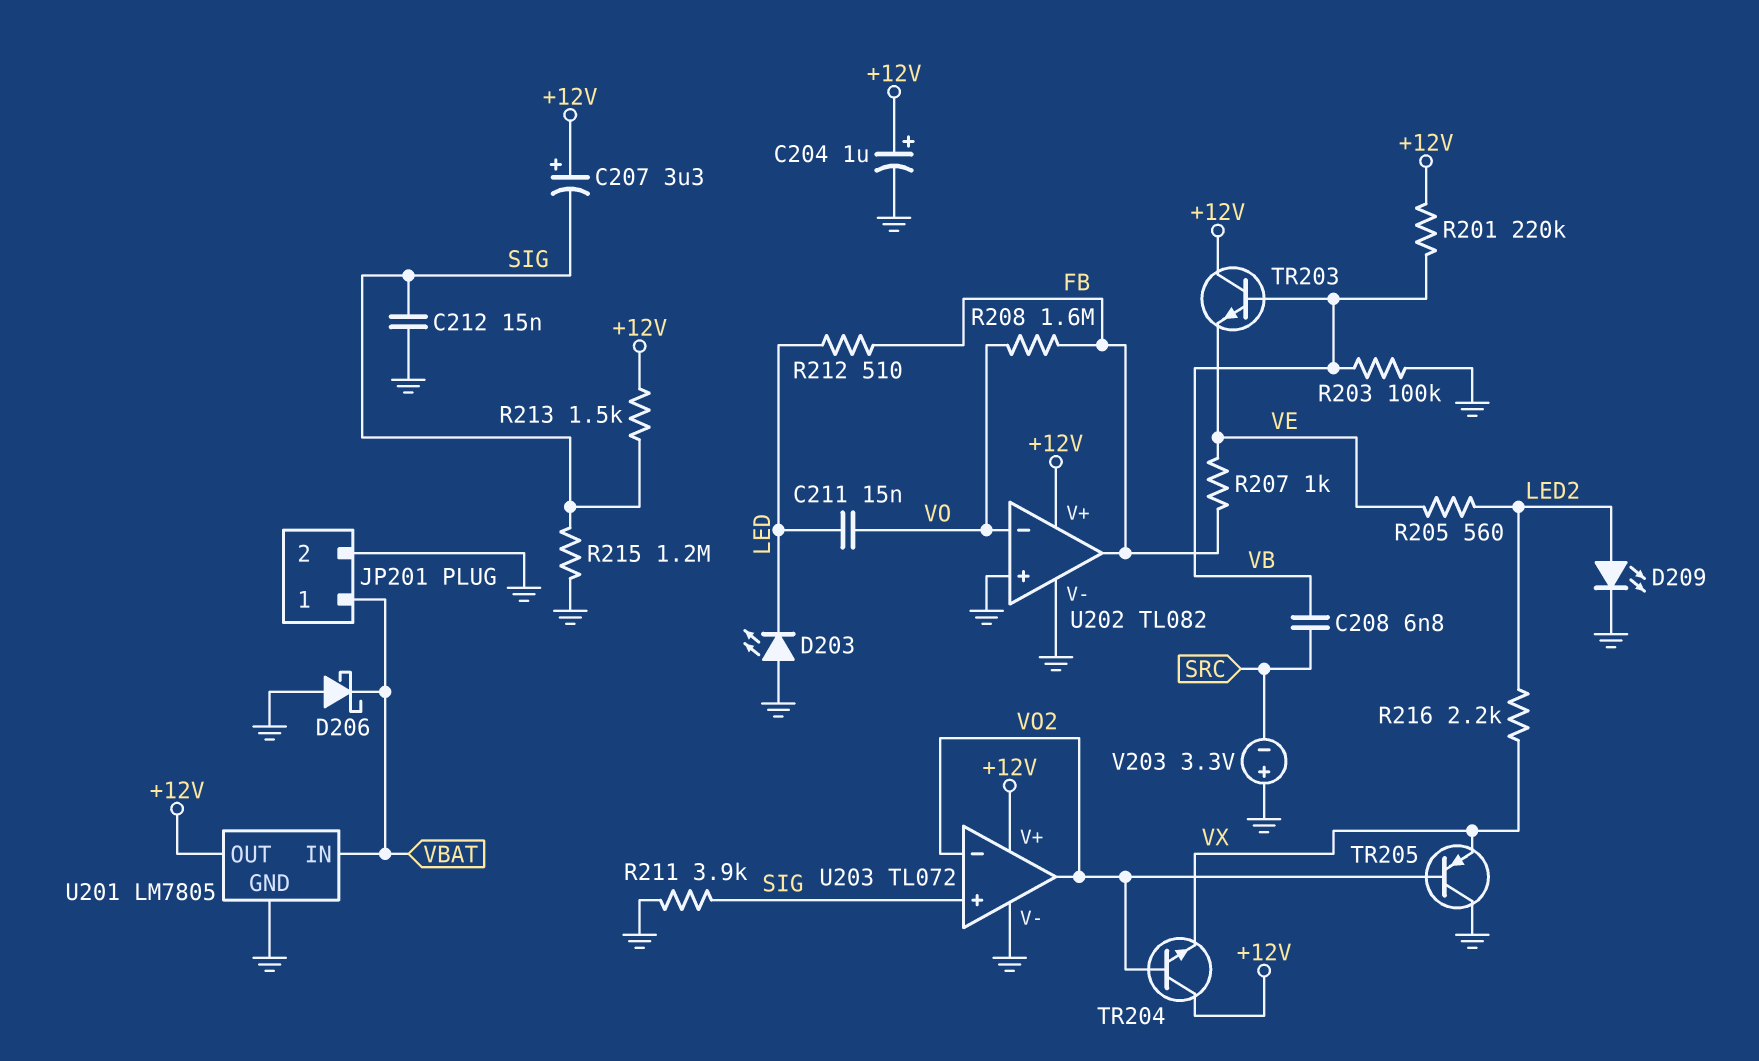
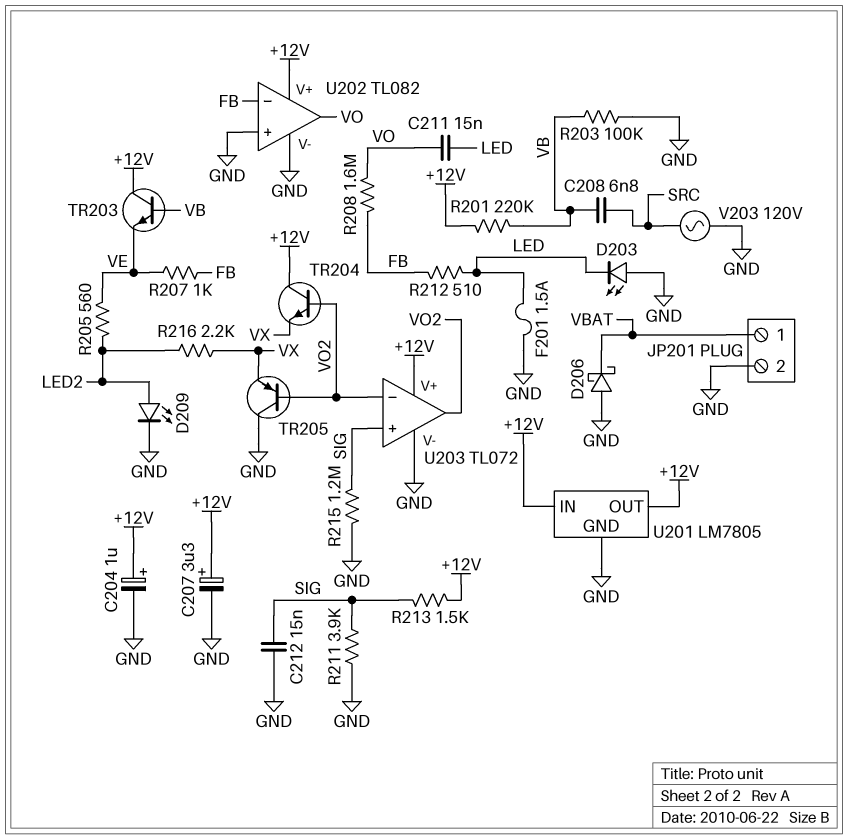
C207: 3.3uF (plus +12V, minus SIG) -> 3.3uF (plus +12V, minus GND)
F201: none -> 1.5A (GND, LED)
U201 pin IN: VBAT -> +12V
U202 pin in-: VO -> FB
U202 pin out: FB -> VO
V203: 3.3V (plus GND, minus SRC) -> AC 120V (GND, SRC)

